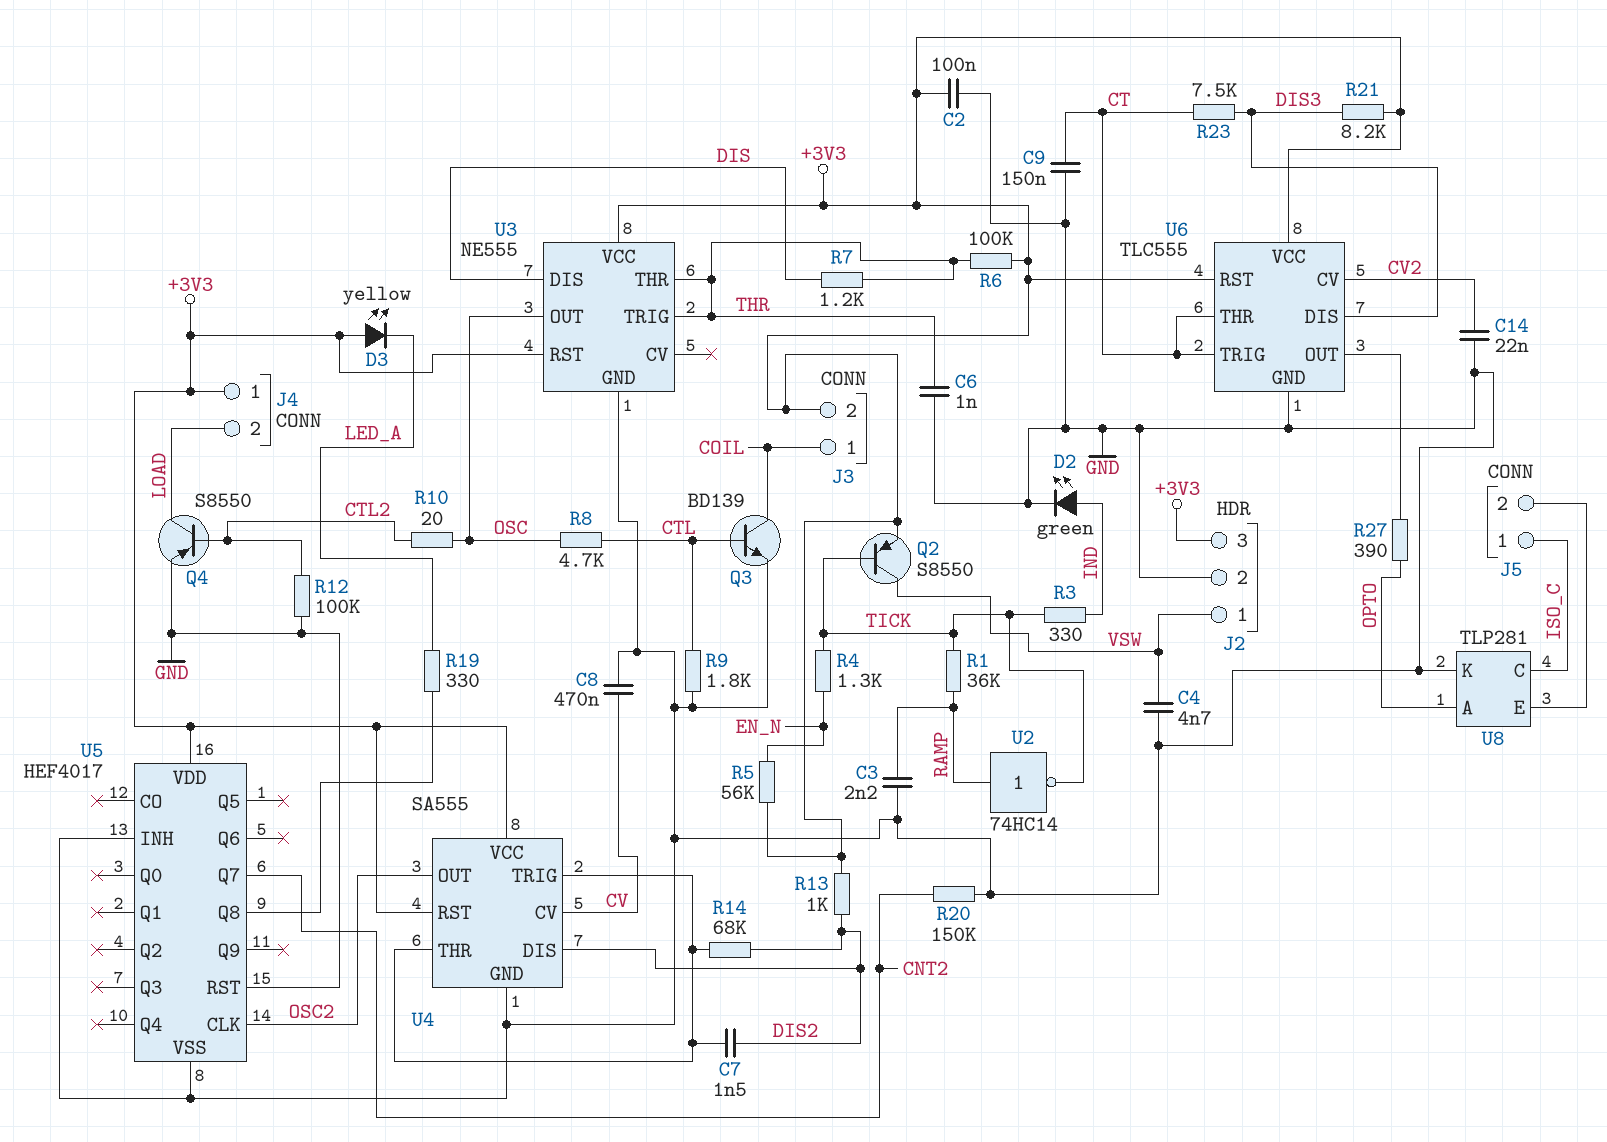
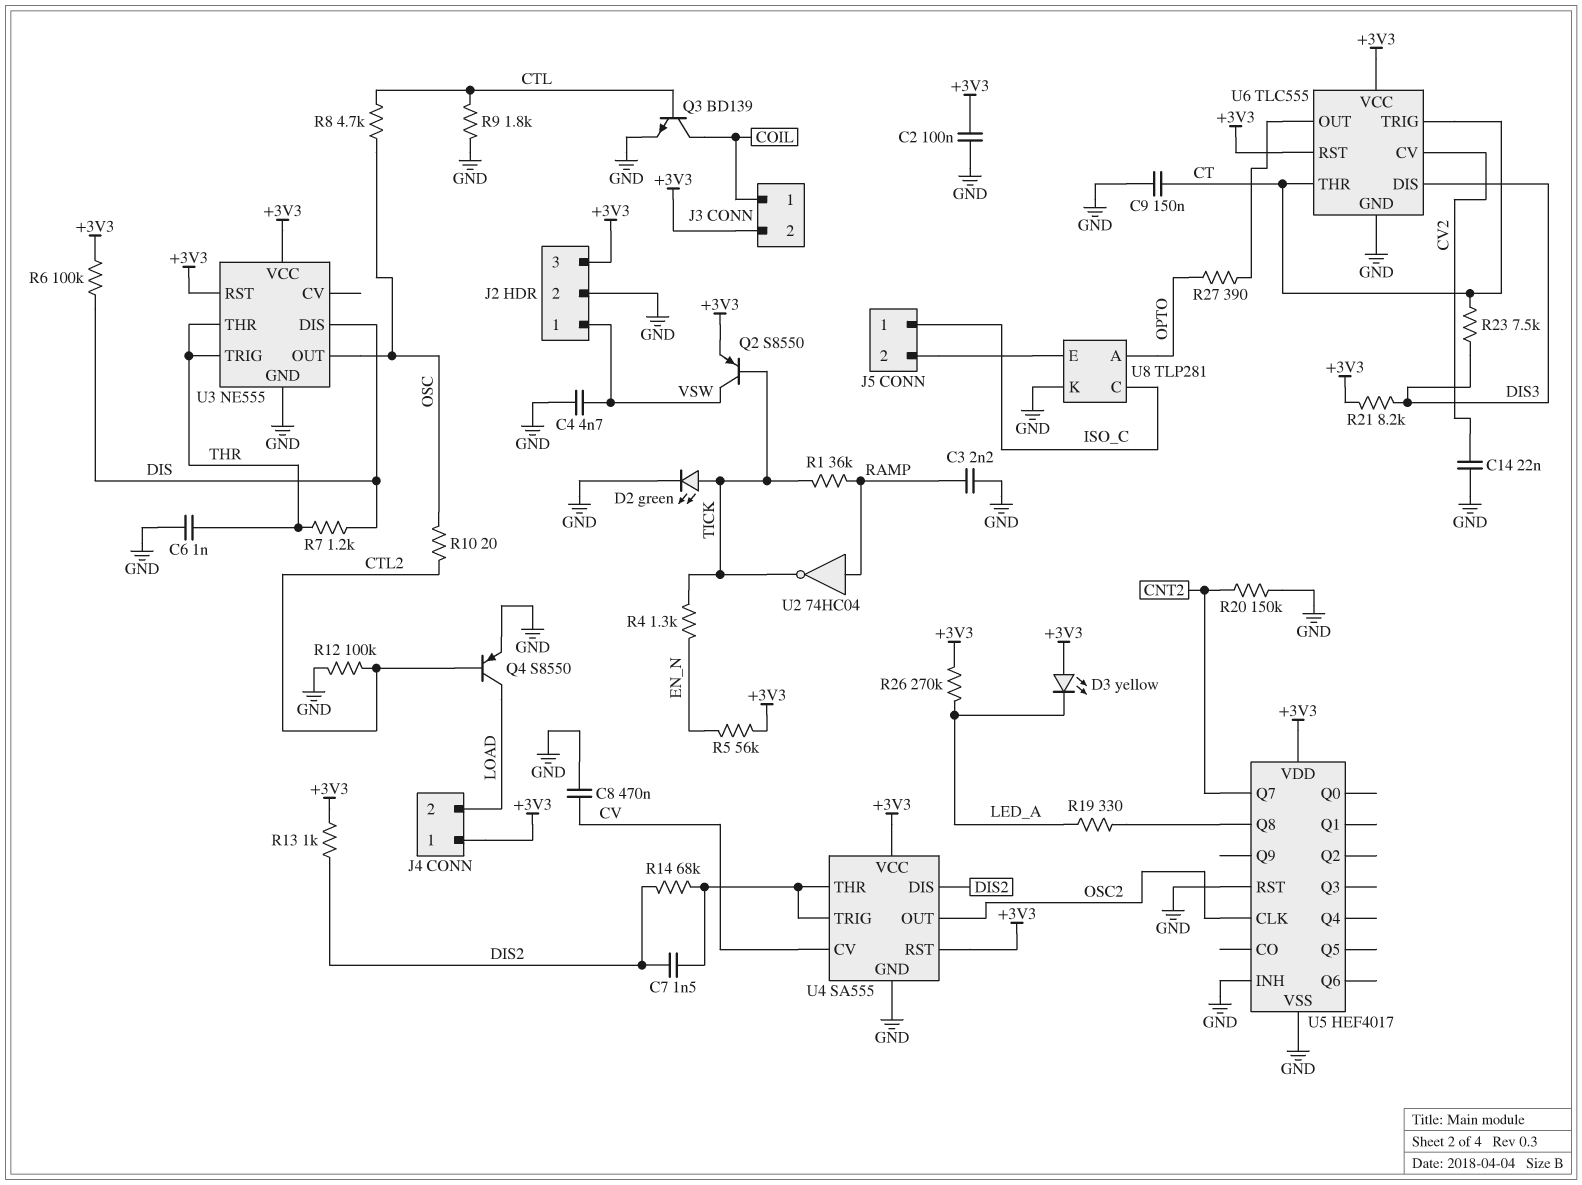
D2: LED green (A IND, K GND) -> LED green (A TICK, K GND)
R3: 330 (IND, TICK) -> none
R6: 100k (+3V3, THR) -> 100k (+3V3, DIS)
R26: none -> 270k (+3V3, LED_A)
U2: NOT 74HC14 (in RAMP, out TICK) -> NOT 74HC04 (in RAMP, out TICK)

